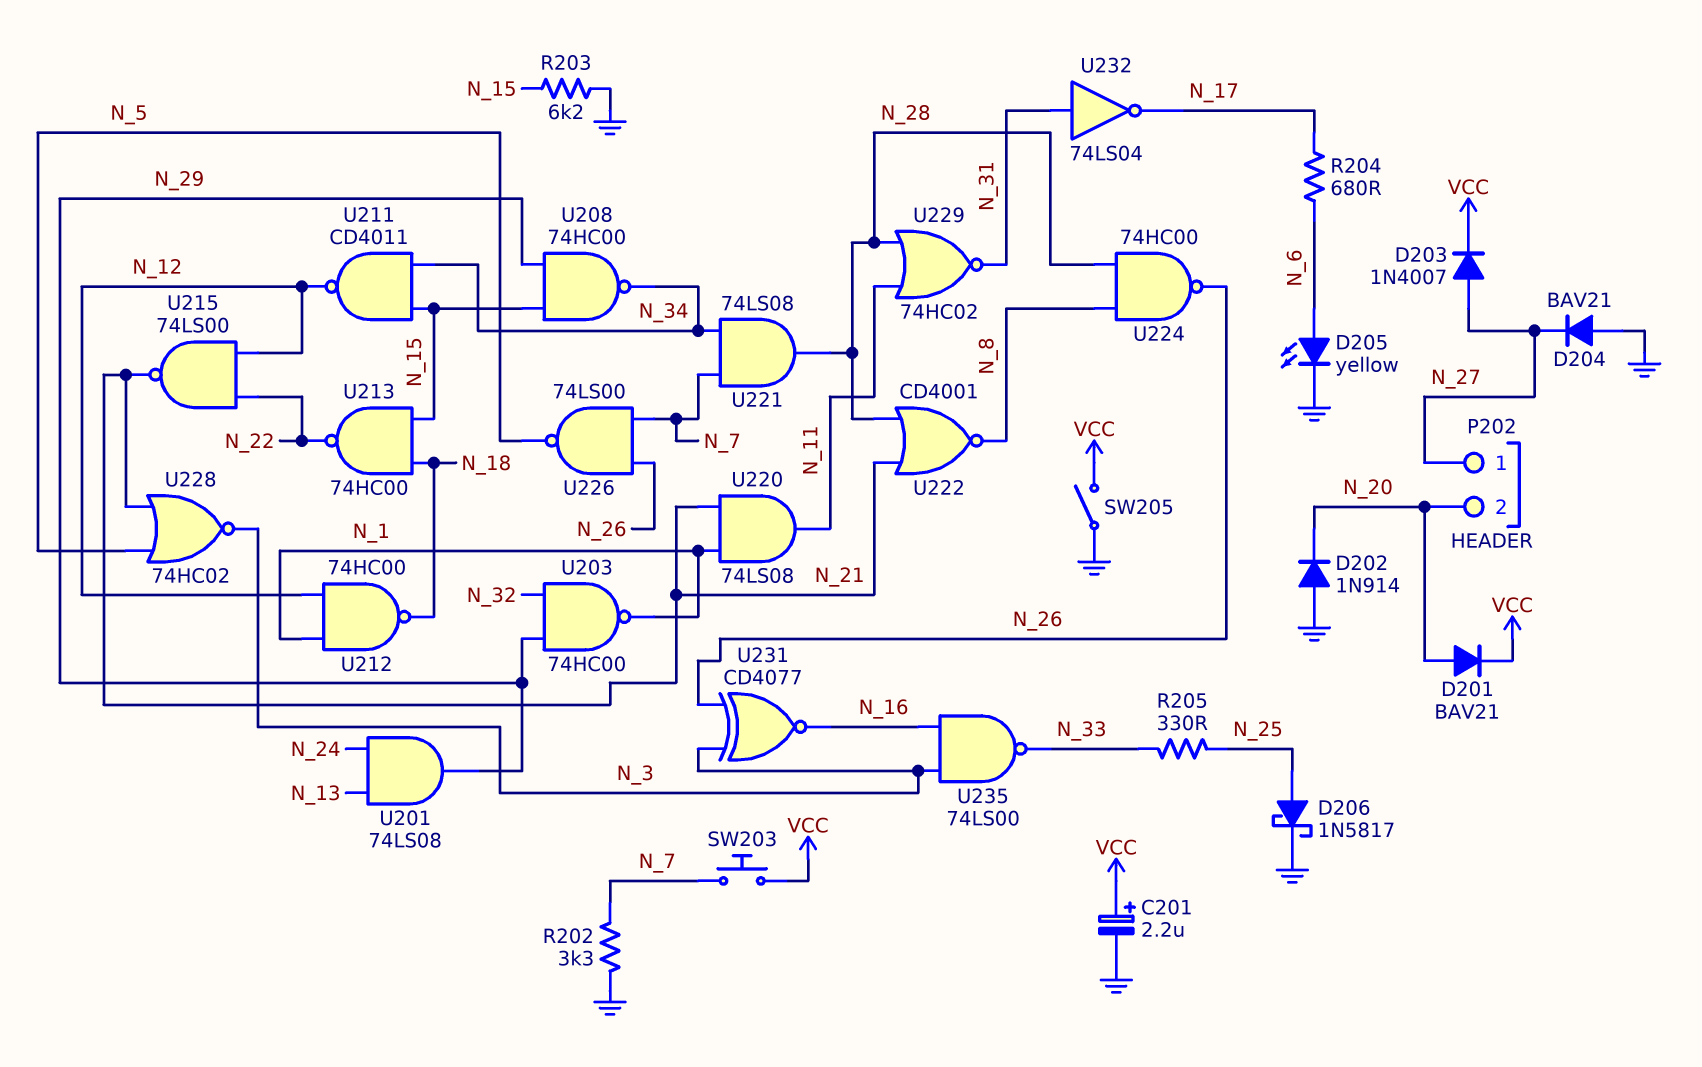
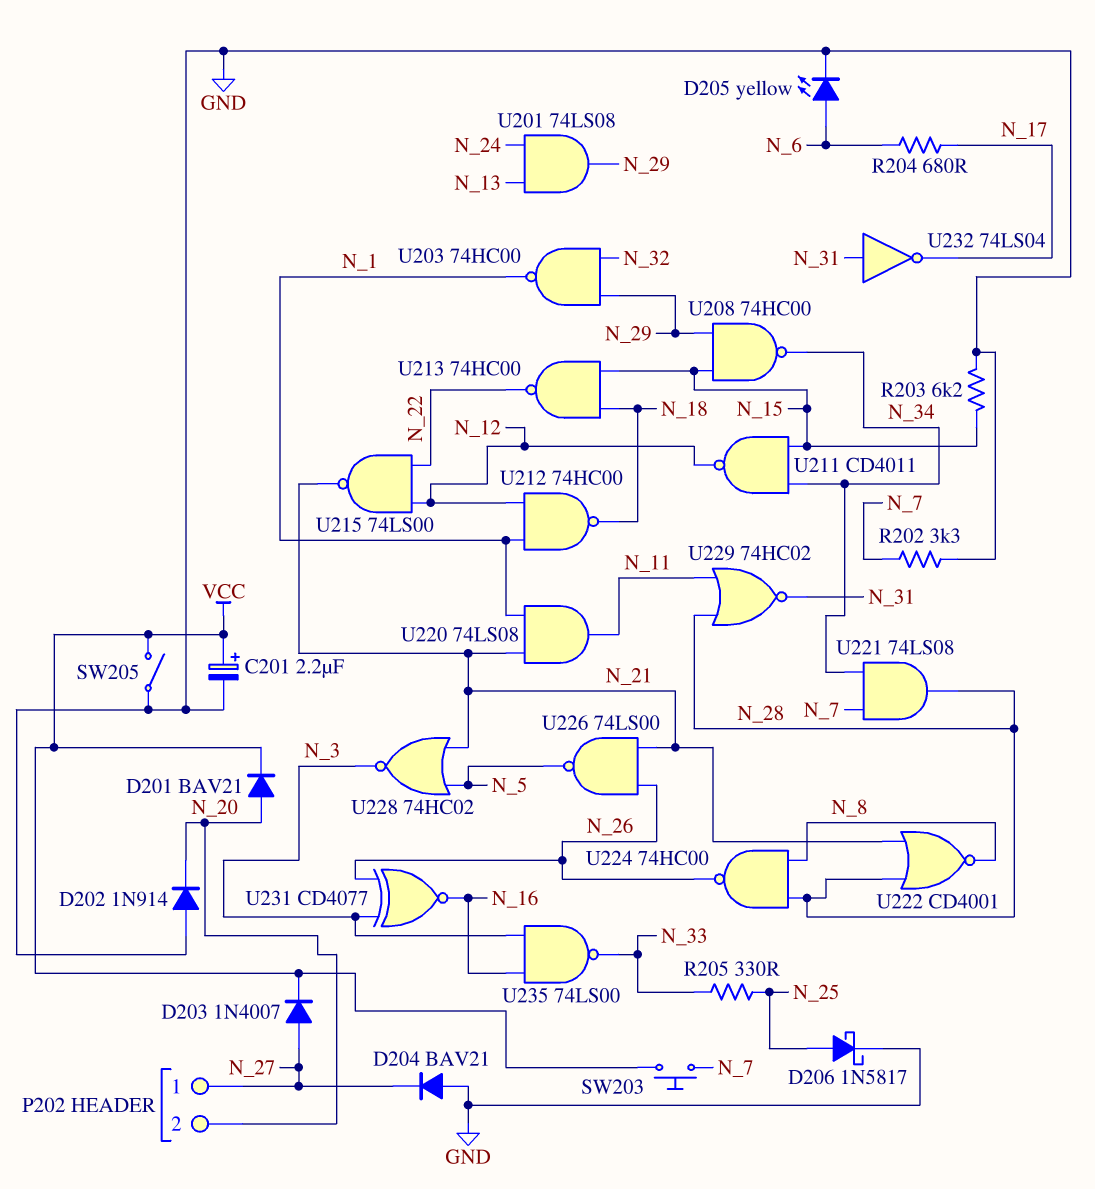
U226: NAND 74LS00 (in N_7, in N_26, out N_5) -> NAND 74LS00 (in N_21, in N_26, out N_5)

